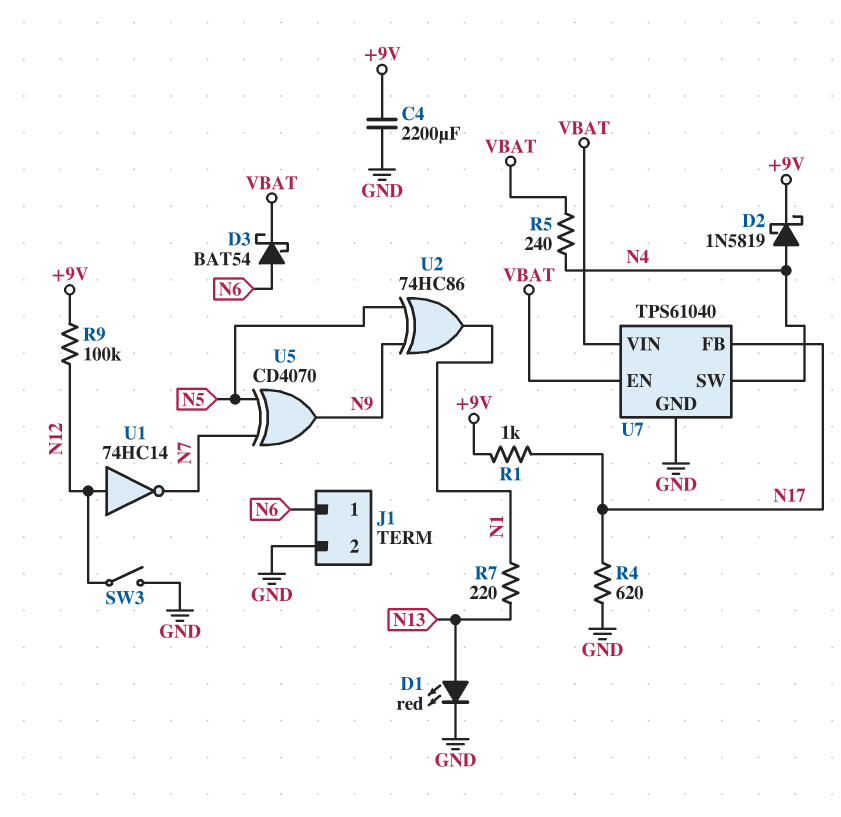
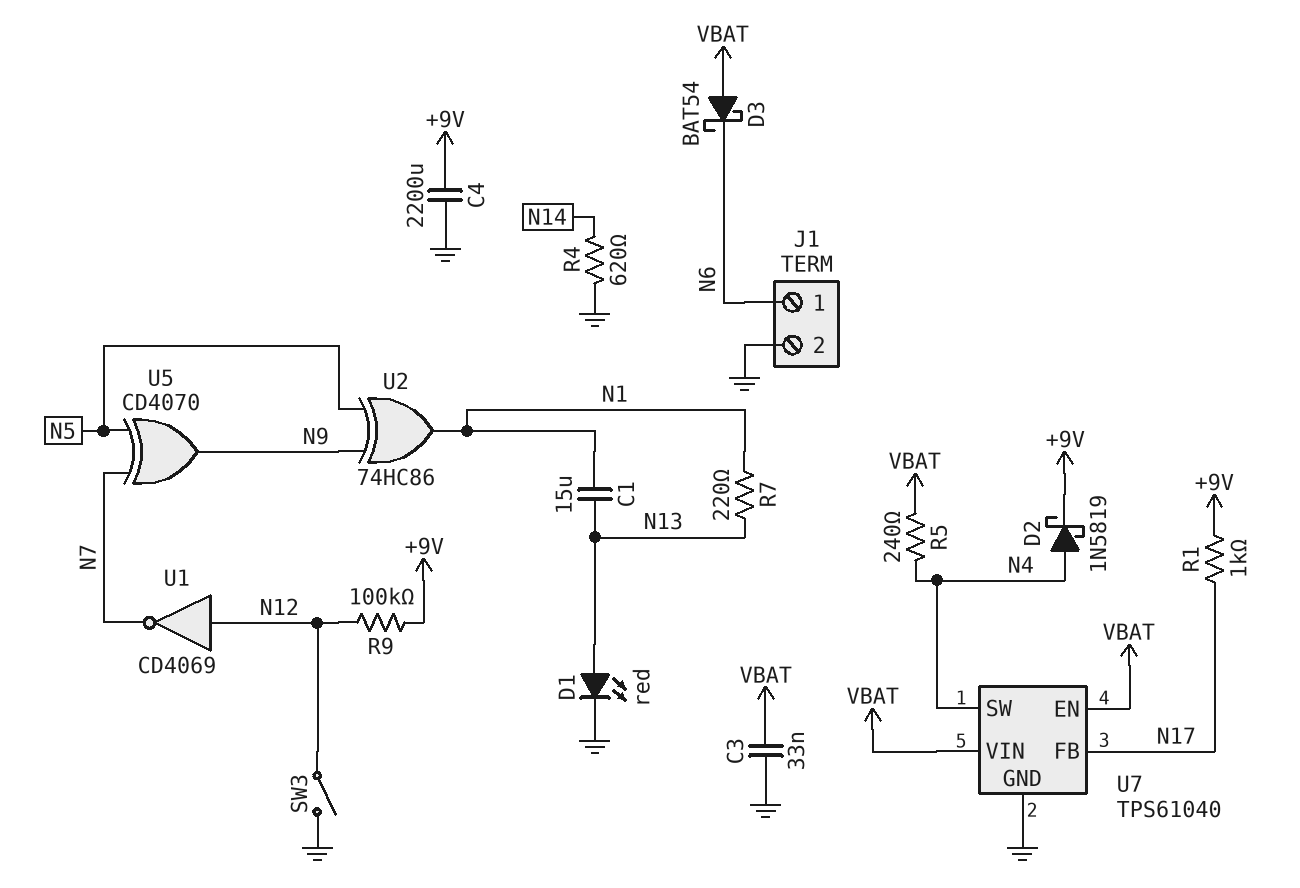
C1: none -> 15uF (N1, N13)
C3: none -> 33nF (GND, VBAT)
D3: schottky BAT54 (A N6, K VBAT) -> schottky BAT54 (A VBAT, K N6)
R4: 620 (GND, N17) -> 620 (GND, N14)
U1: NOT 74HC14 (in N12, out N7) -> NOT CD4069 (in N12, out N7)

